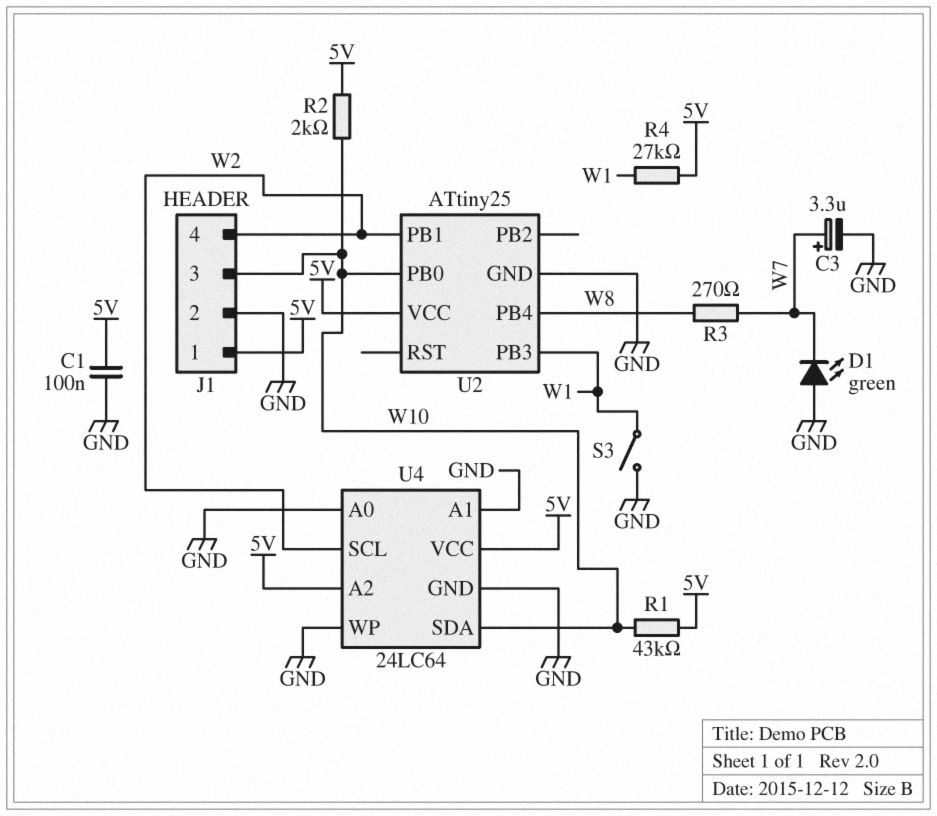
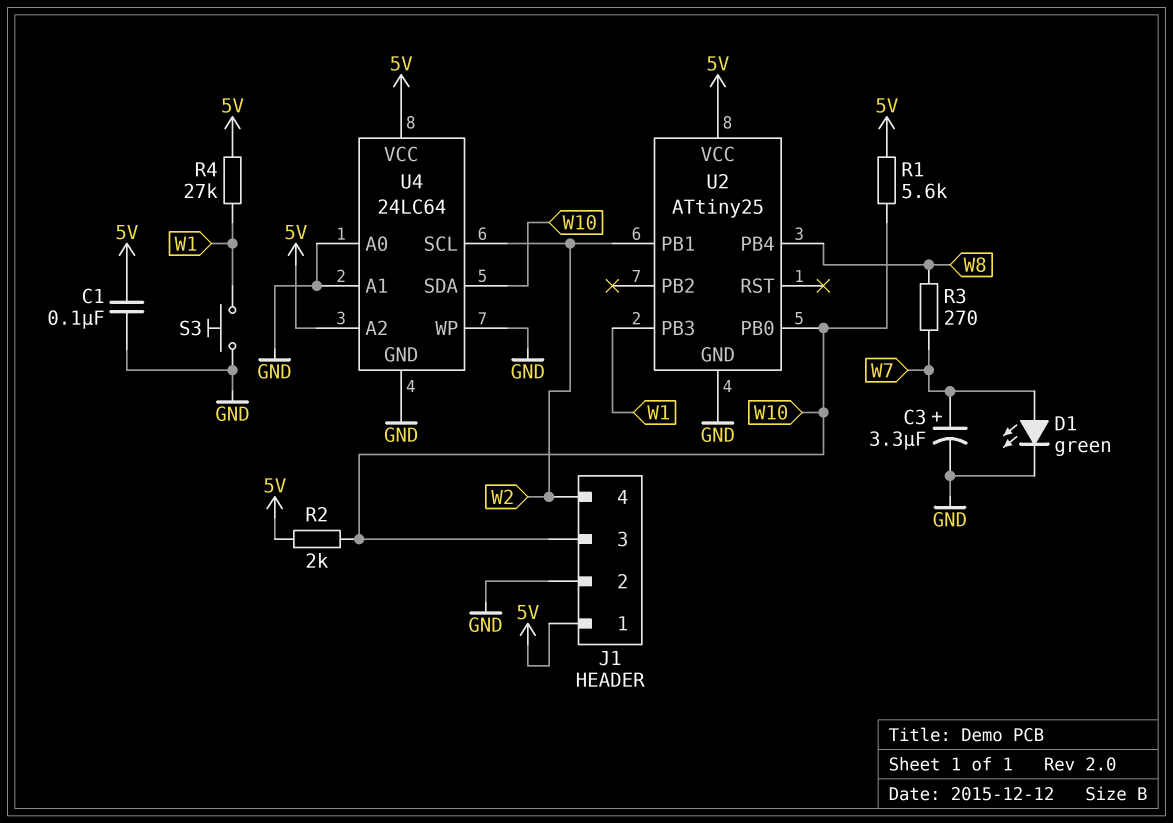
D1: LED green (A GND, K W7) -> LED green (A W7, K GND)
R1: 43k (5V, W10) -> 5.6k (5V, W10)
S3: switch (GND, W1) -> button (GND, W1)

